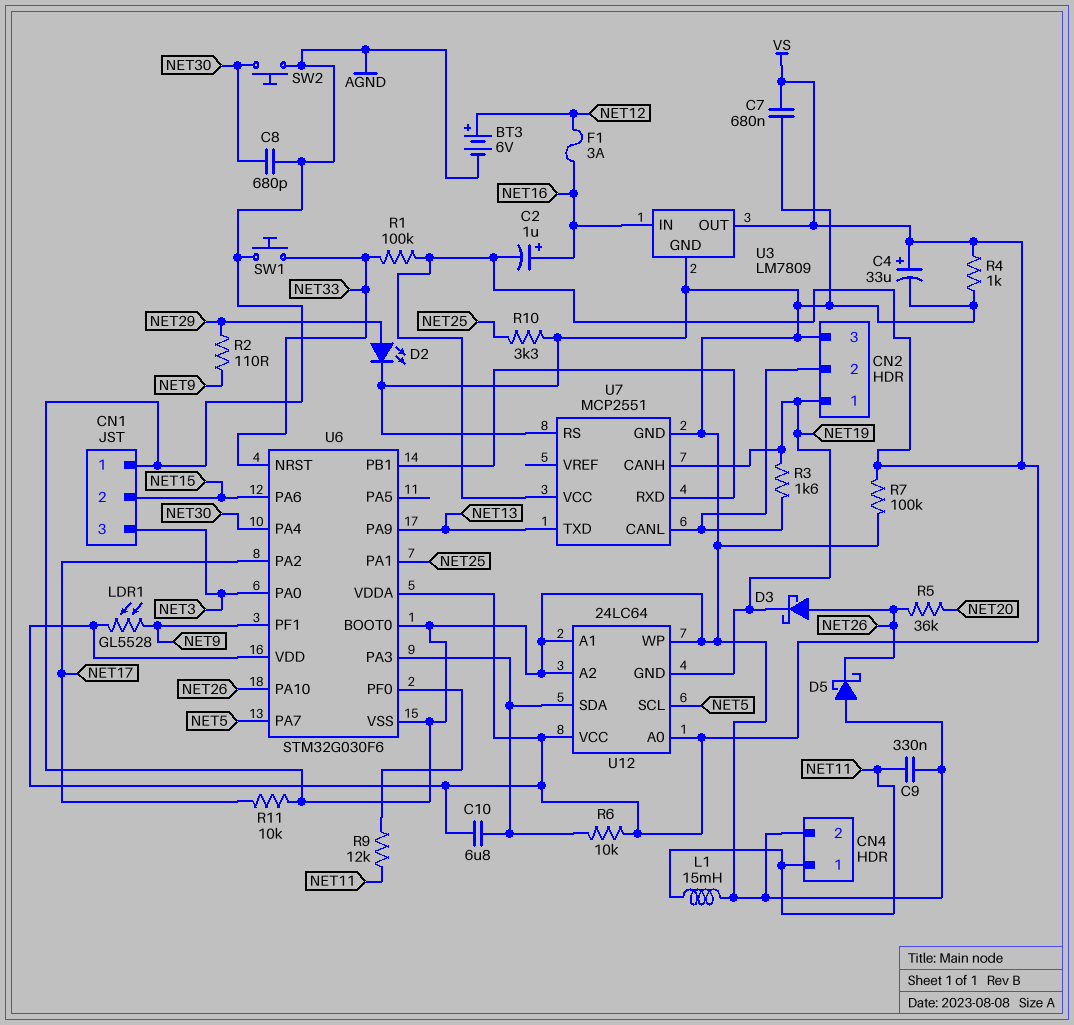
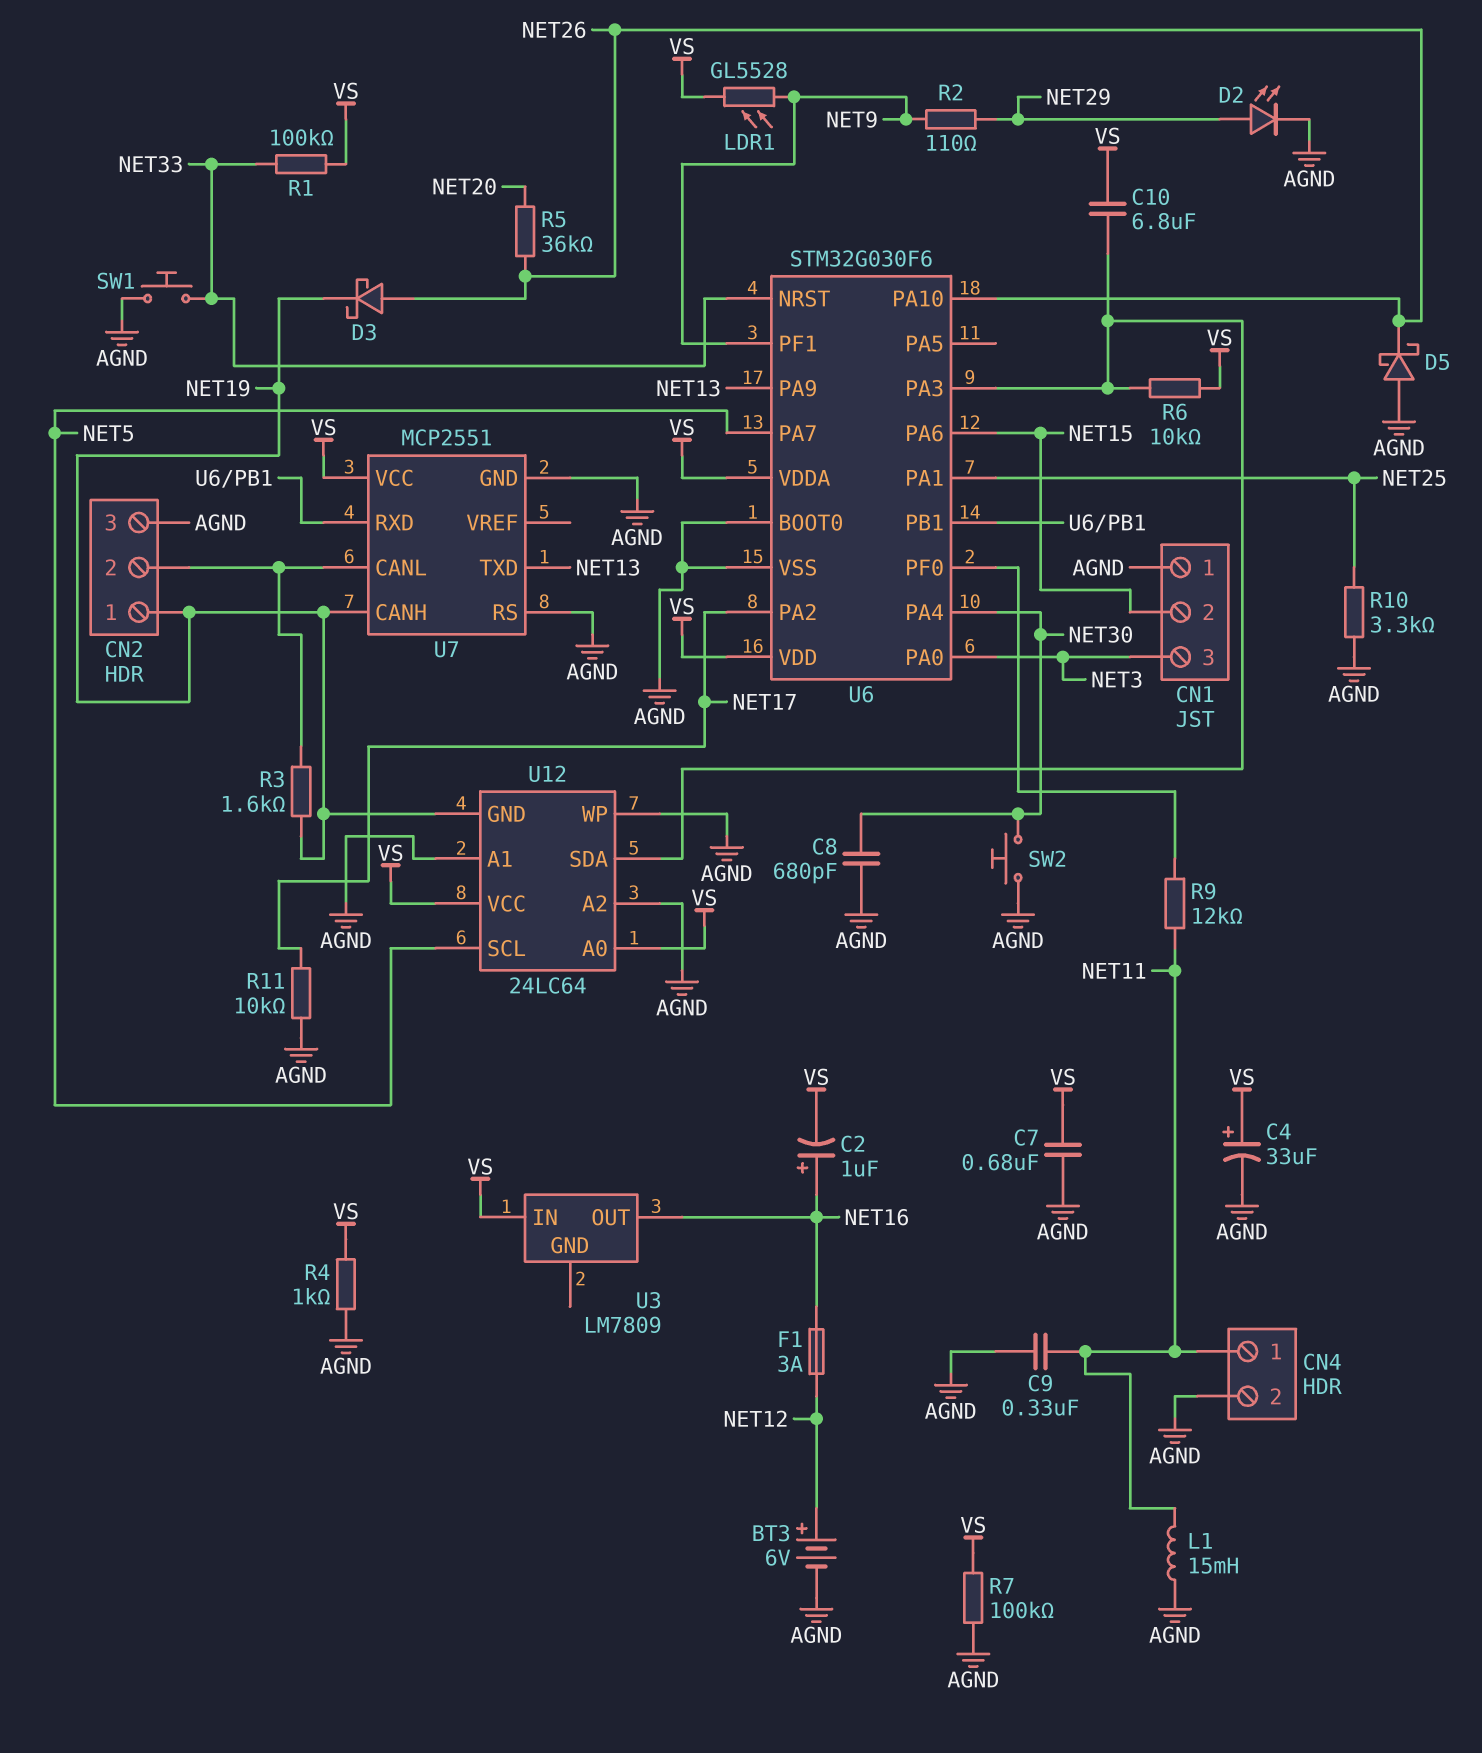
U3 pin GND: AGND -> none
U3 pin IN: NET16 -> VS
U3 pin OUT: VS -> NET16

